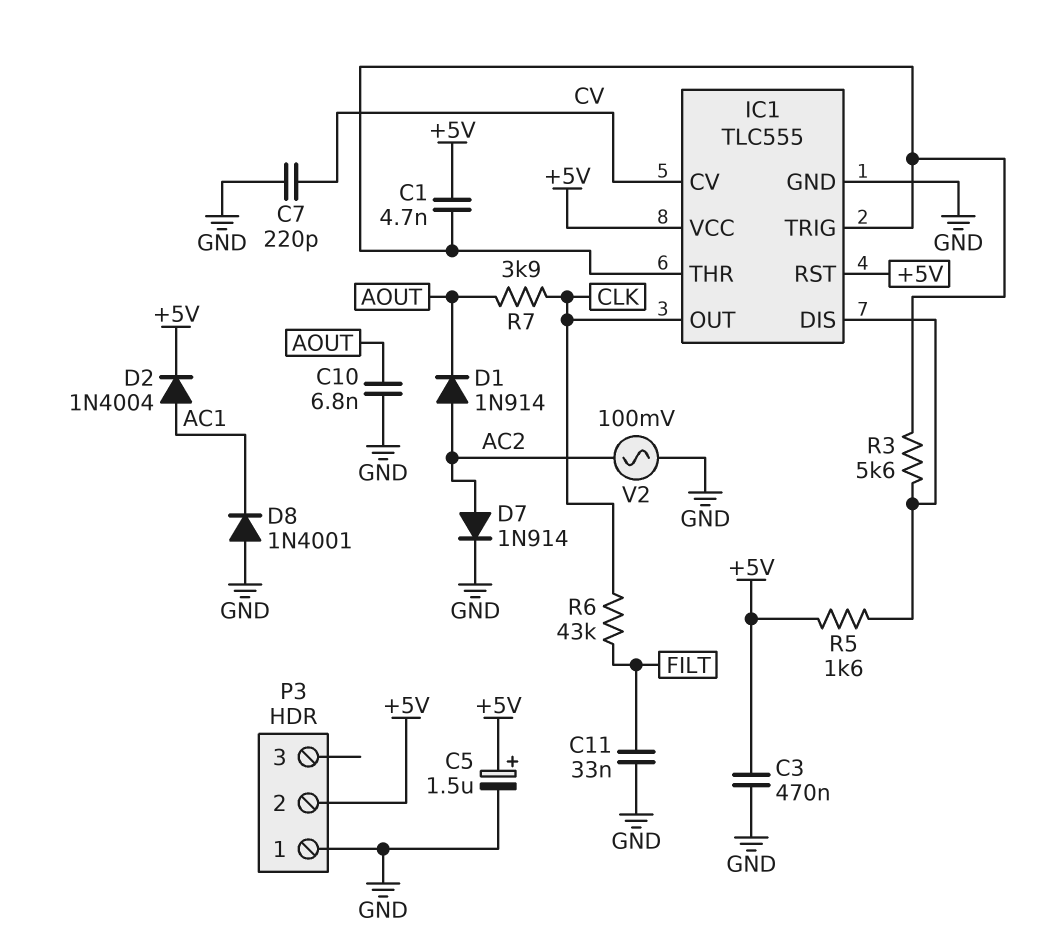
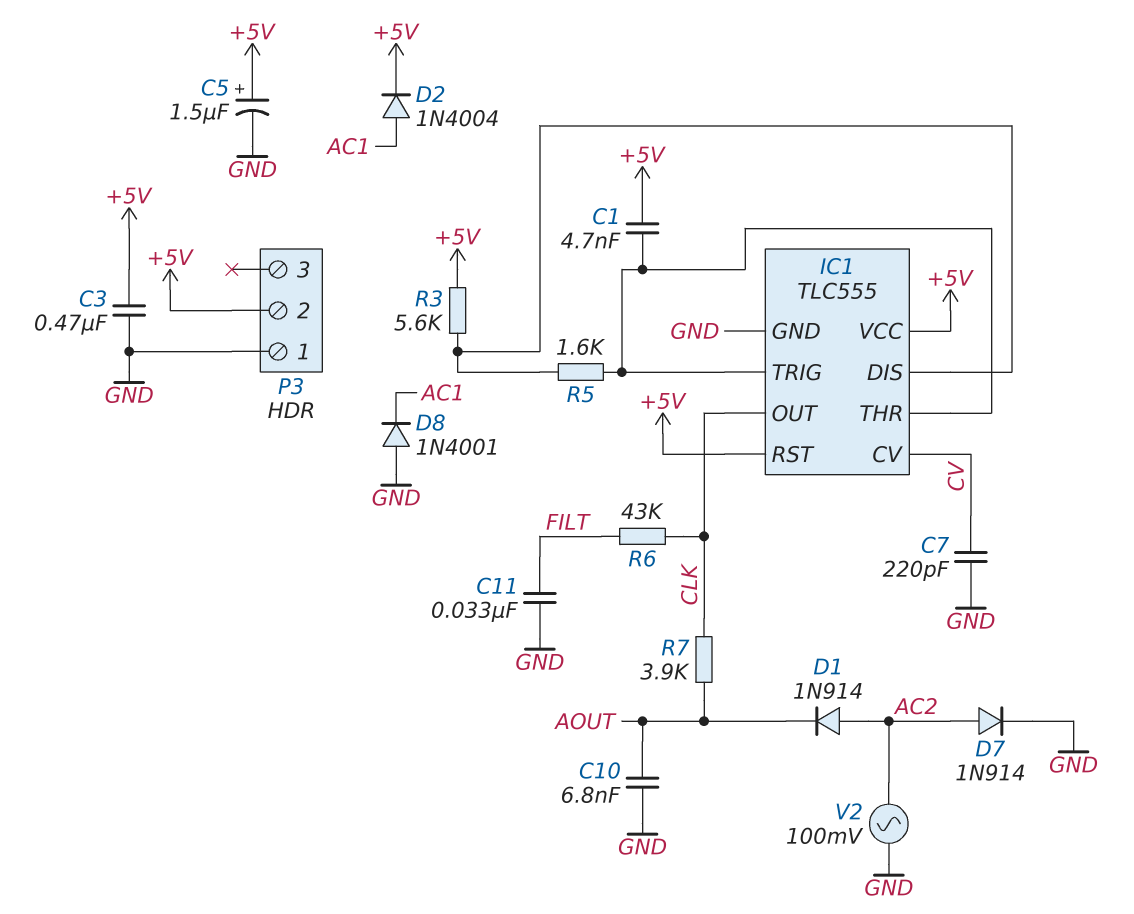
R3: 5.6k (IC1/DIS, IC1/THR) -> 5.6k (+5V, IC1/DIS)
R5: 1.6k (+5V, IC1/DIS) -> 1.6k (IC1/DIS, IC1/THR)

